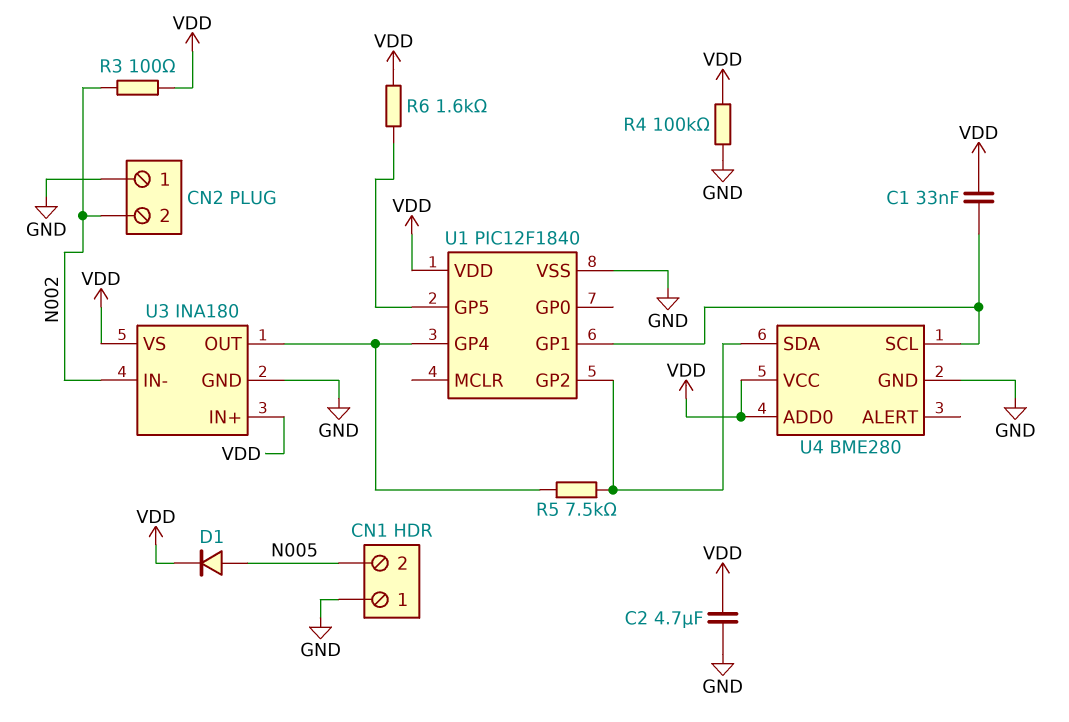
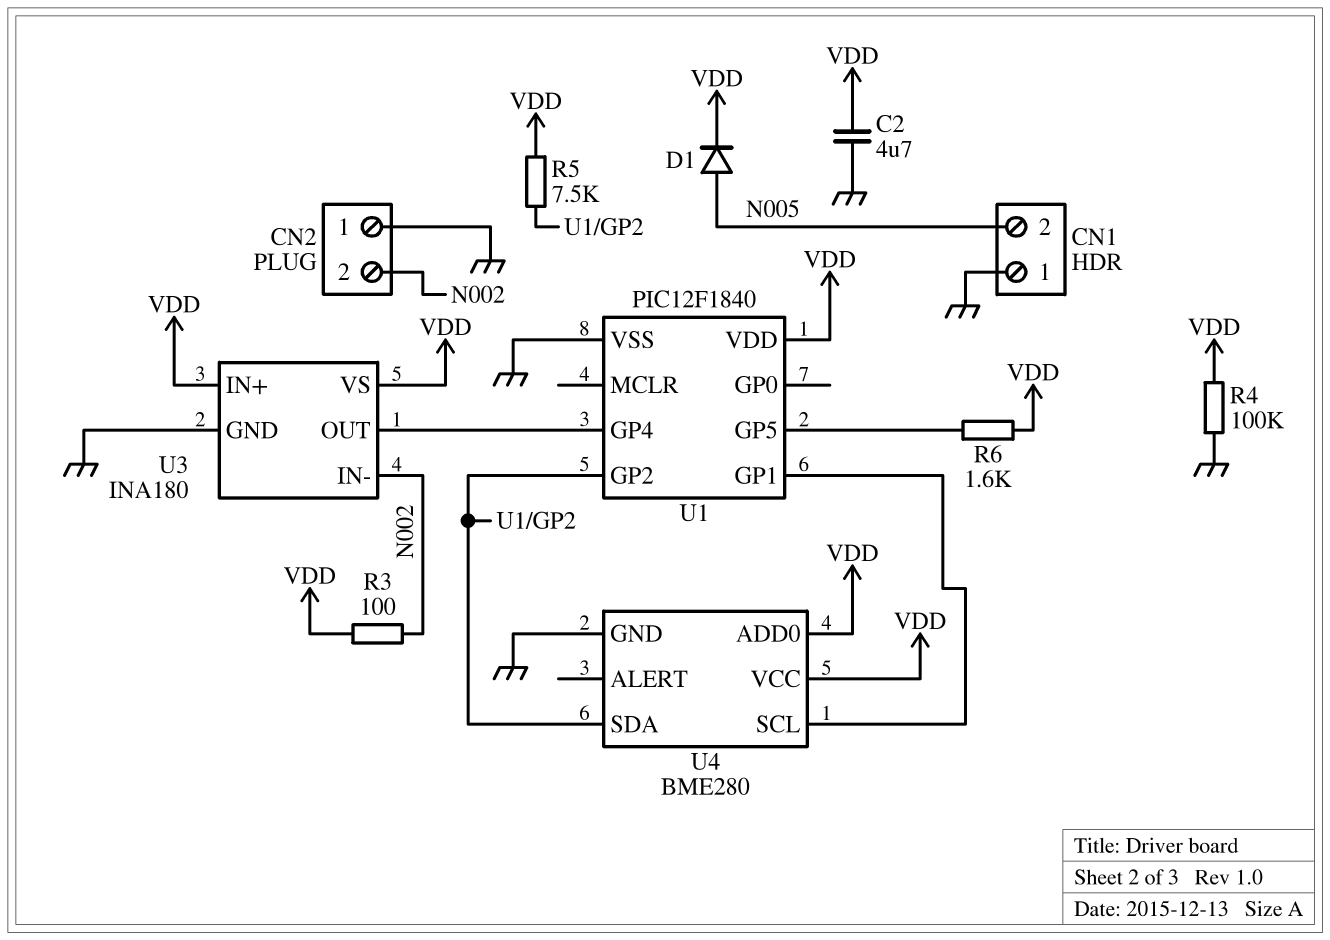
C1: 33nF (U1/GP1, VDD) -> none
R5: 7.5k (U1/GP2, U1/GP4) -> 7.5k (U1/GP2, VDD)

